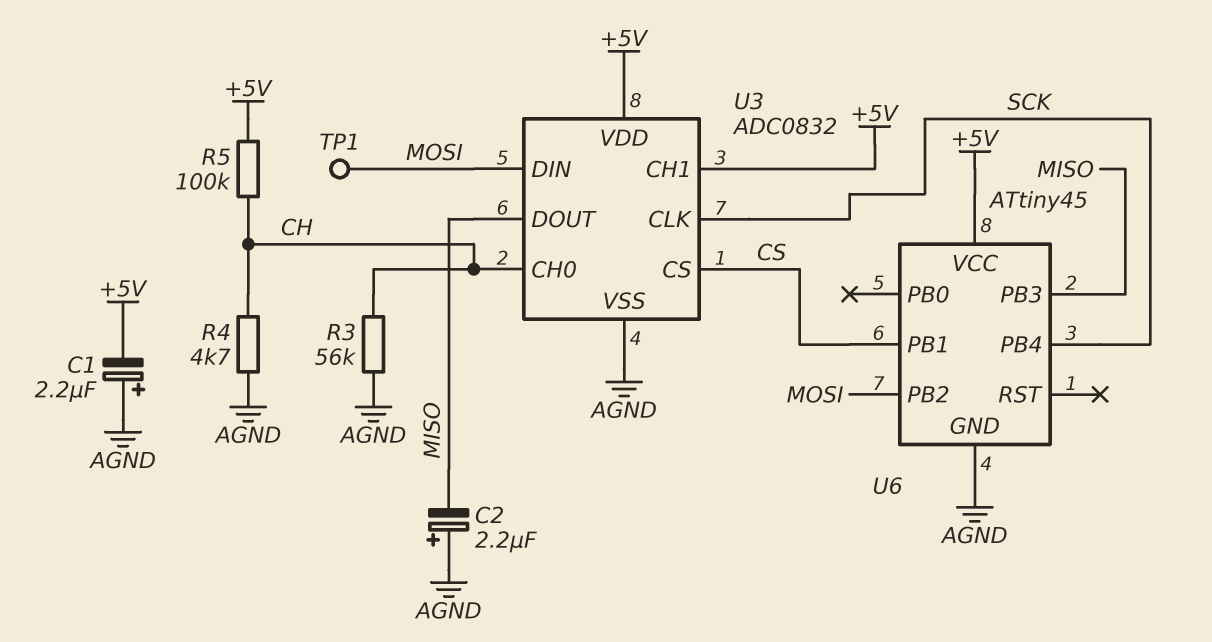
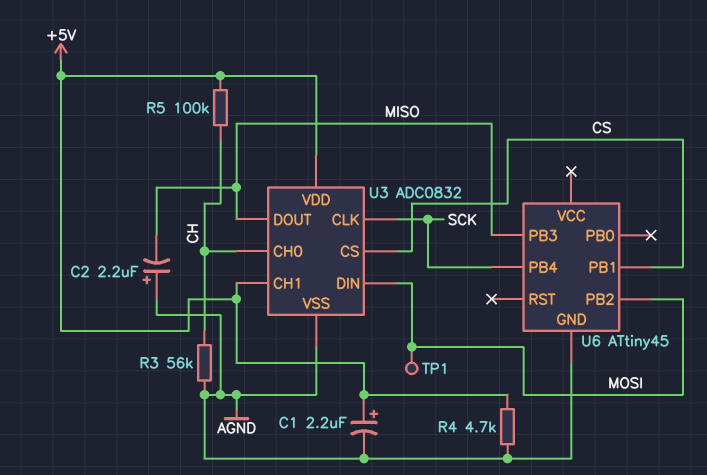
C1: 2.2uF (plus AGND, minus +5V) -> 2.2uF (plus +5V, minus AGND)
R4: 4.7k (AGND, CH) -> 4.7k (+5V, AGND)
U6 pin VCC: +5V -> none

